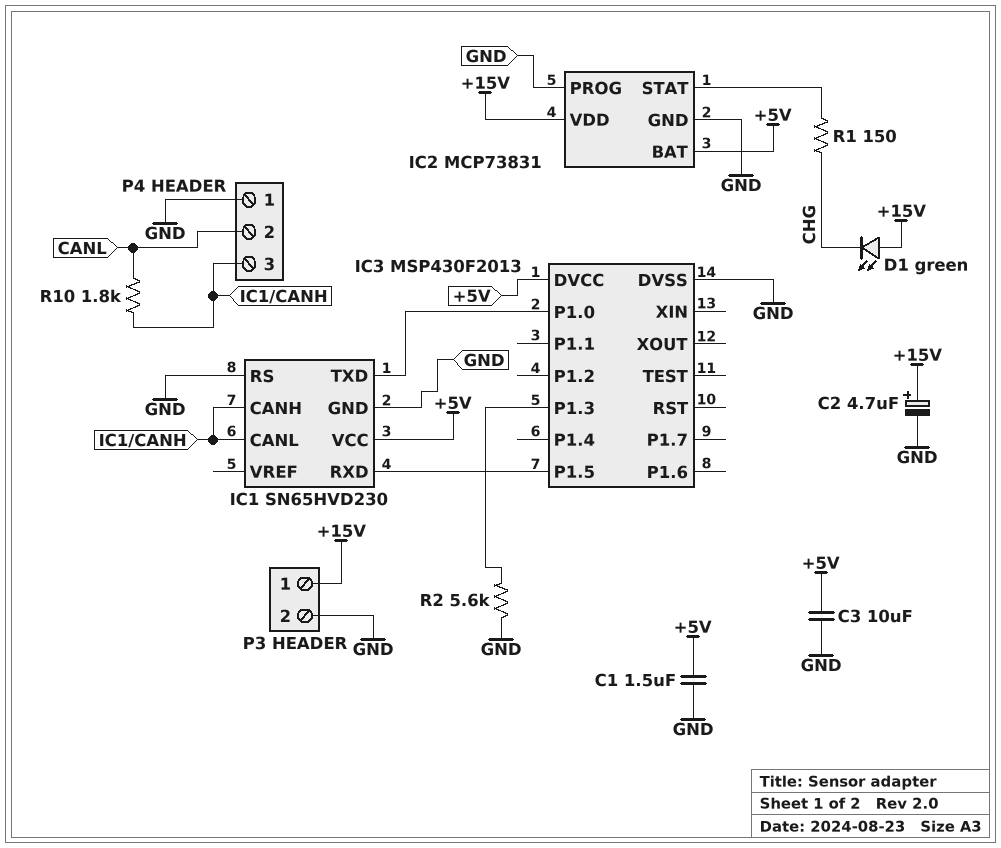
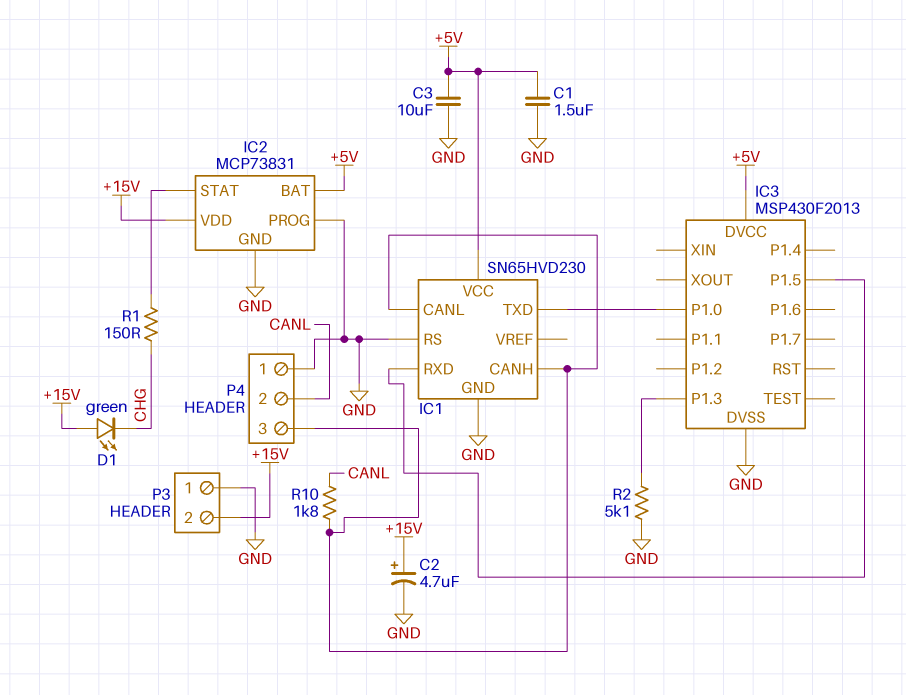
P3 pin 1: +15V -> GND
P3 pin 2: GND -> +15V
R2: 5.6k (GND, IC3/P1.3) -> 5.1k (GND, IC3/P1.3)

